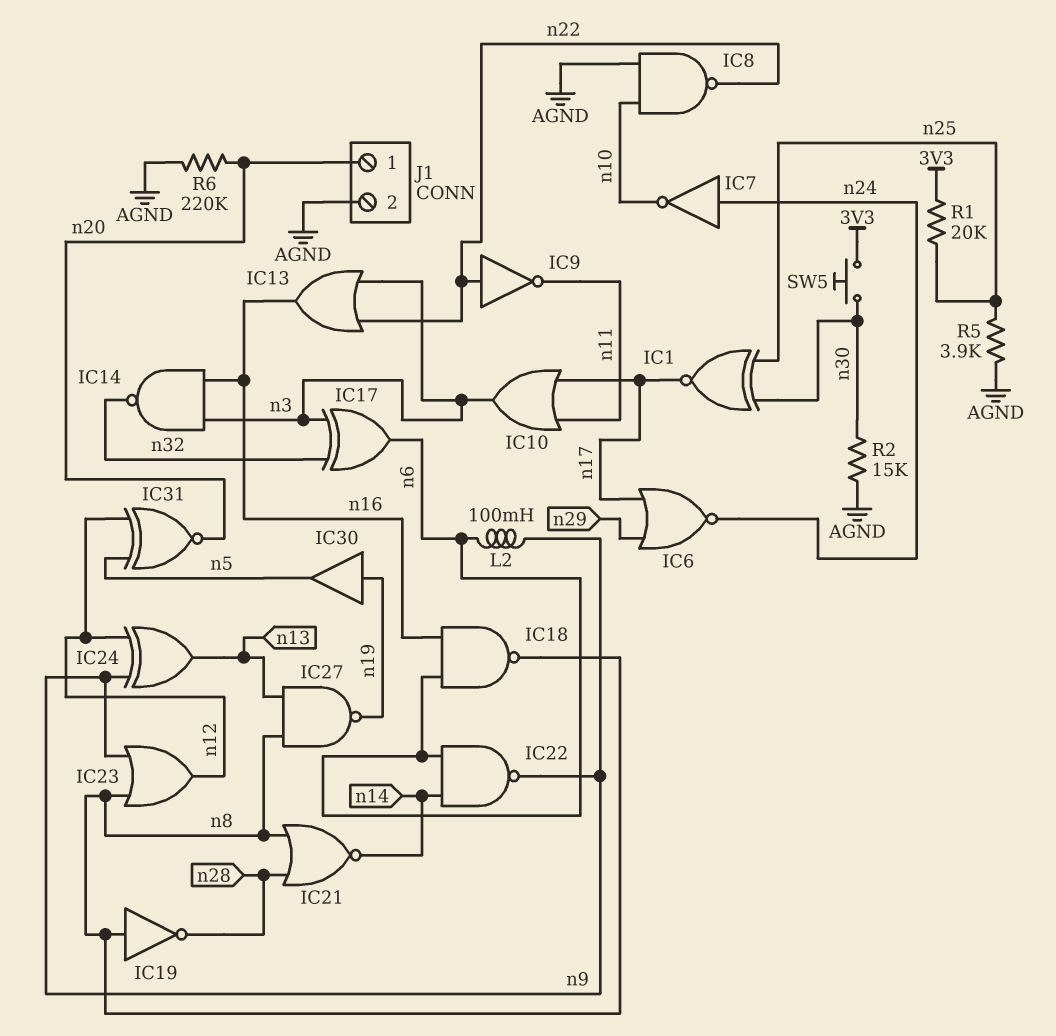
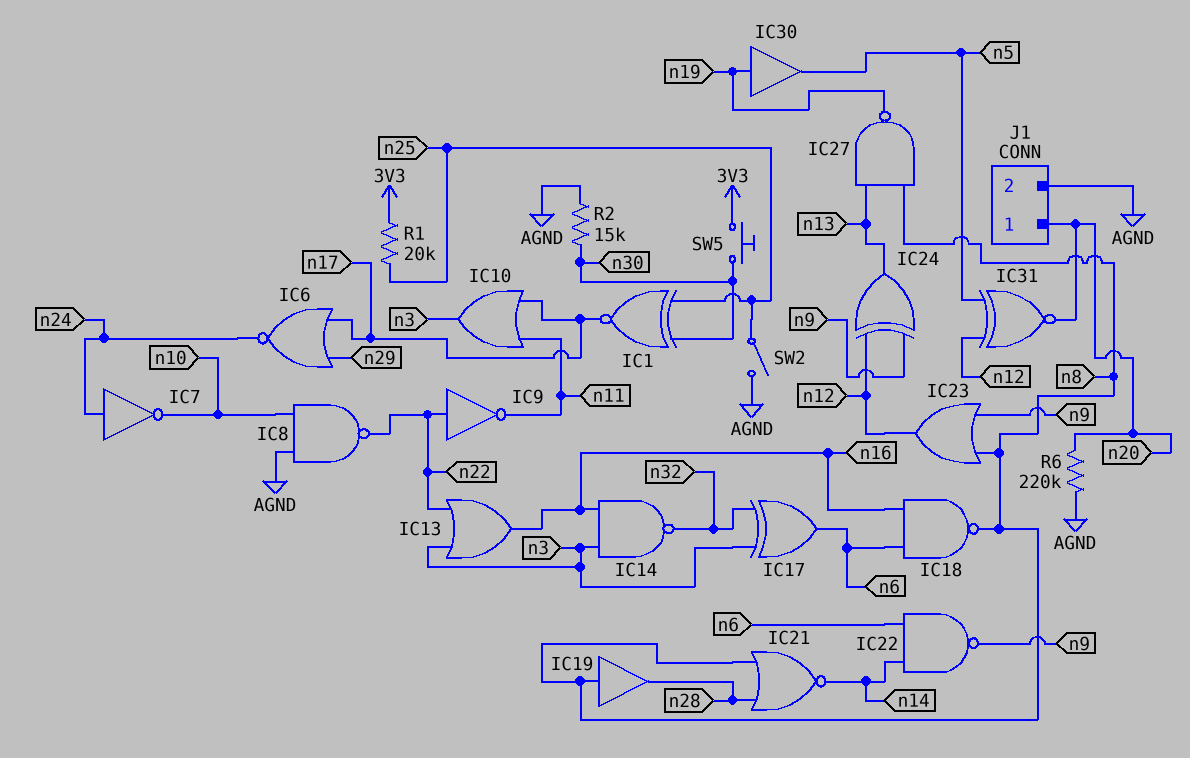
IC19: NOT (in n8, out n28) -> buffer (in n8, out n28)
L2: 100mH (n6, n9) -> none
R5: 3.9k (AGND, n25) -> none
SW2: none -> switch (AGND, n25)

